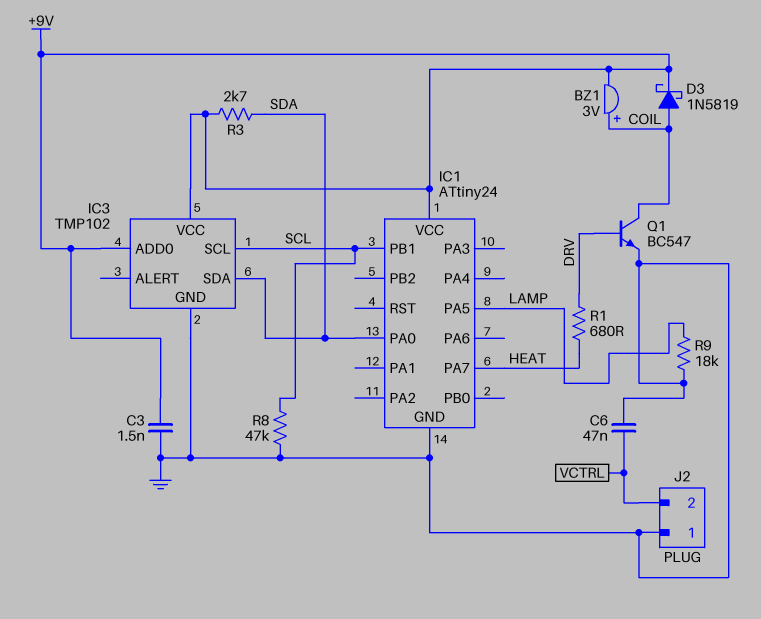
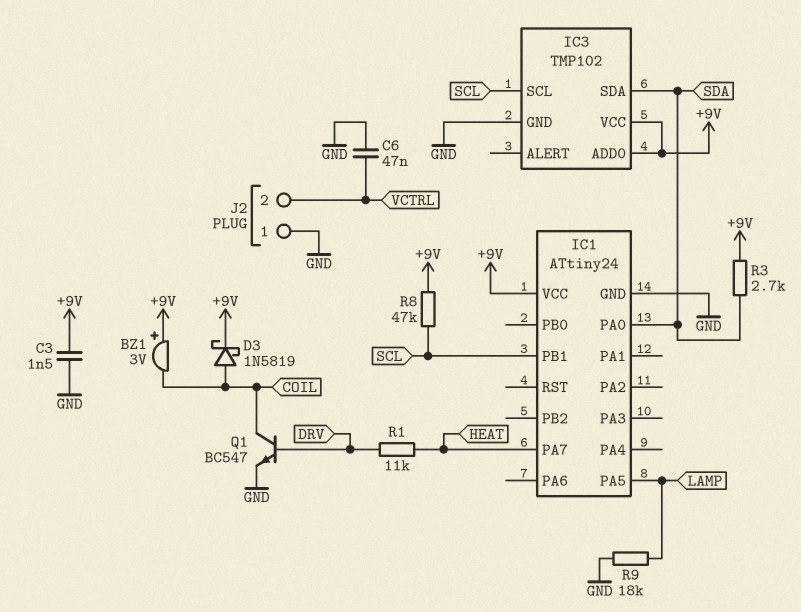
BZ1: buzzer 3V (plus COIL, minus +9V) -> buzzer 3V (plus +9V, minus COIL)
R1: 680 (DRV, HEAT) -> 11k (DRV, HEAT)
R8: 47k (GND, SCL) -> 47k (+9V, SCL)

